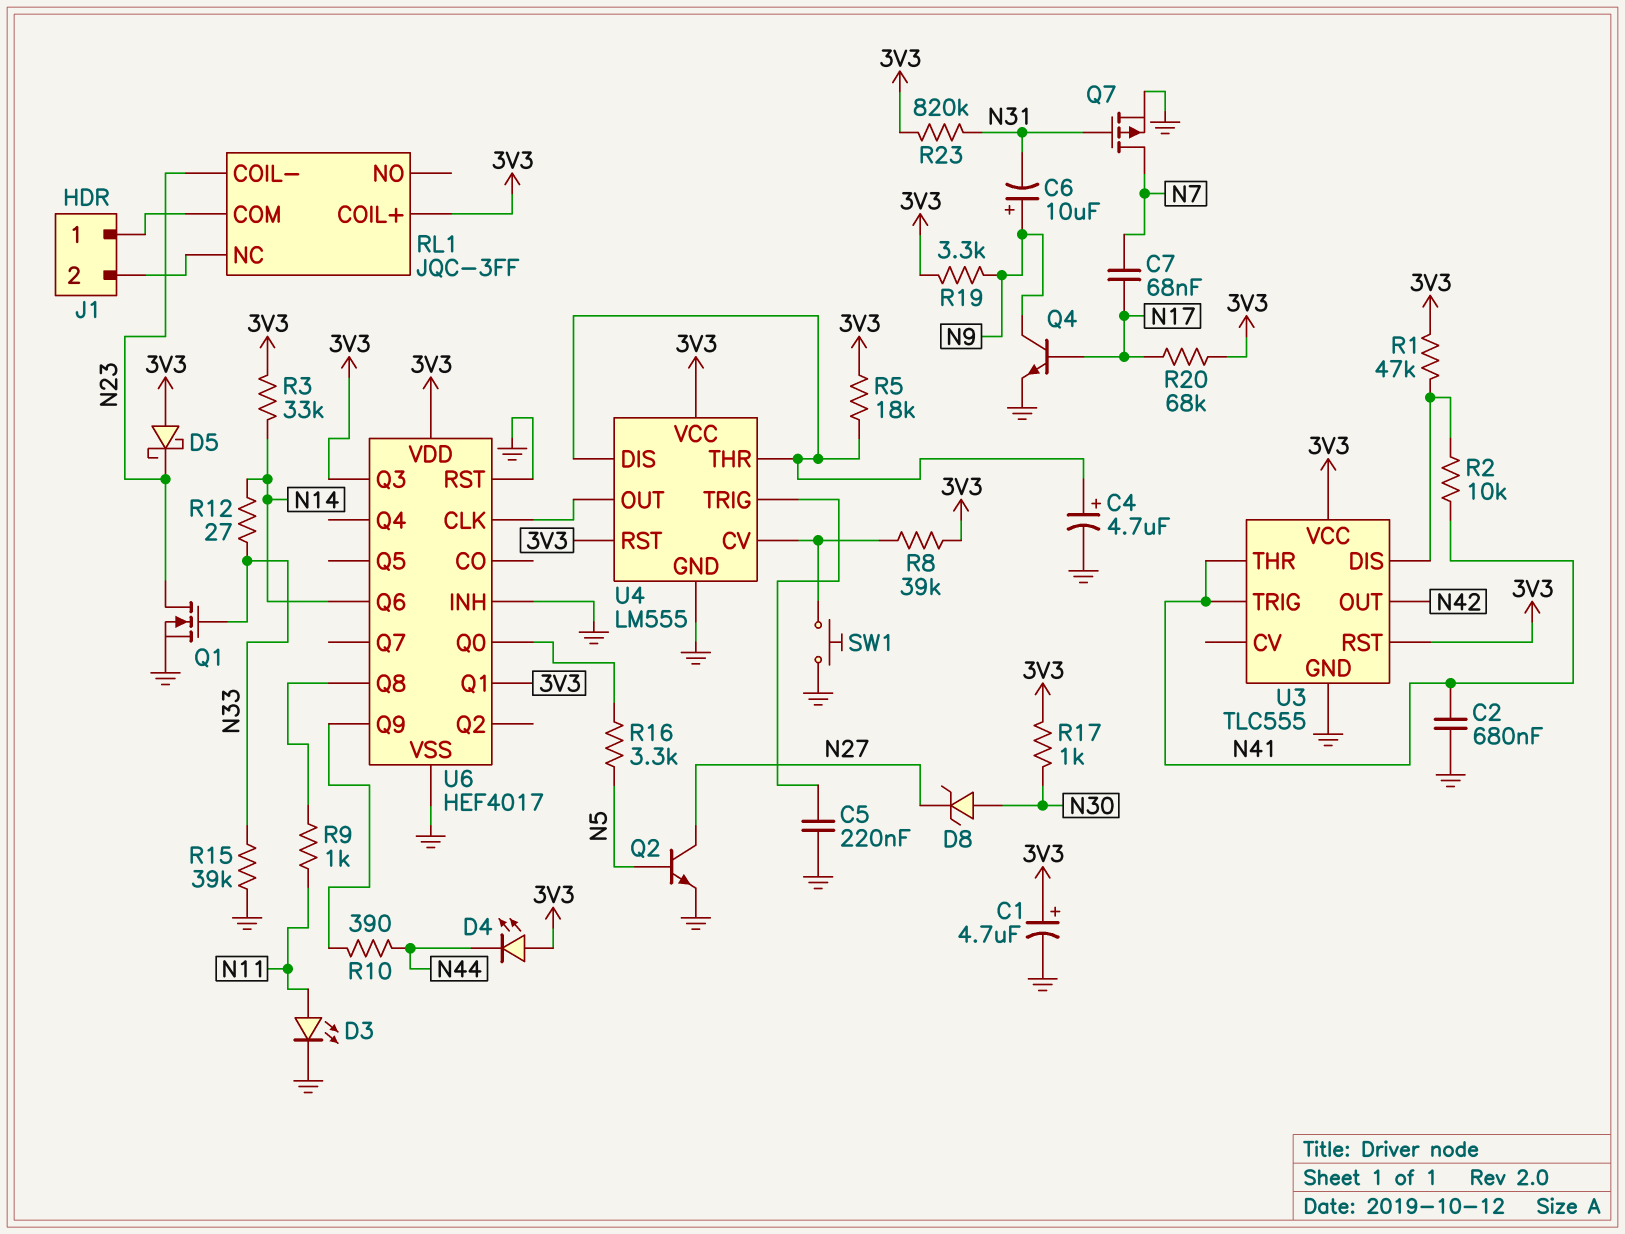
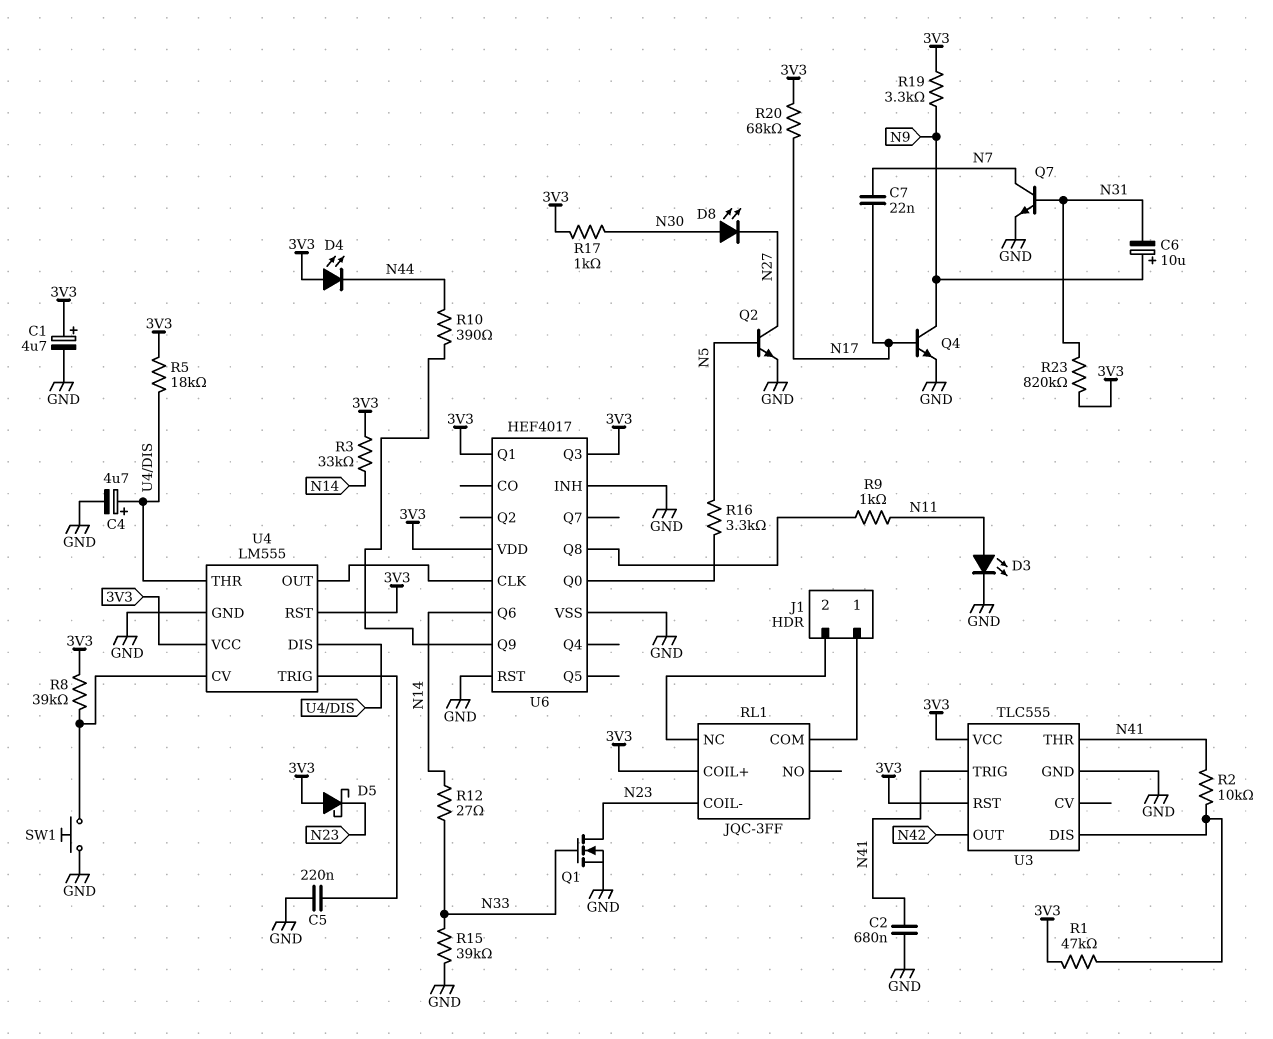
C7: 68nF (N7, N17) -> 22nF (N7, N17)
D8: zener (A N30, K N27) -> LED (A N30, K N27)
Q7: PMOS (G N31, D N7, S GND) -> NPN (B N31, C N7, E GND)

